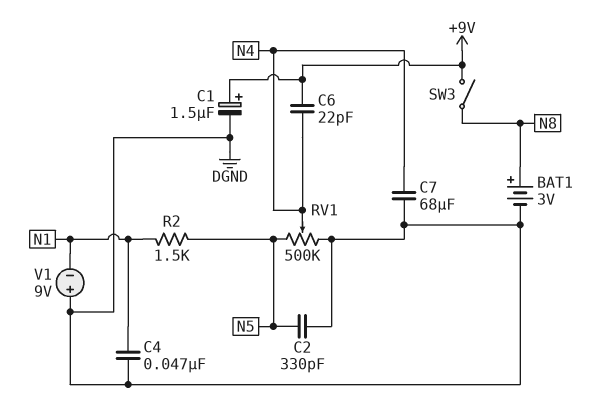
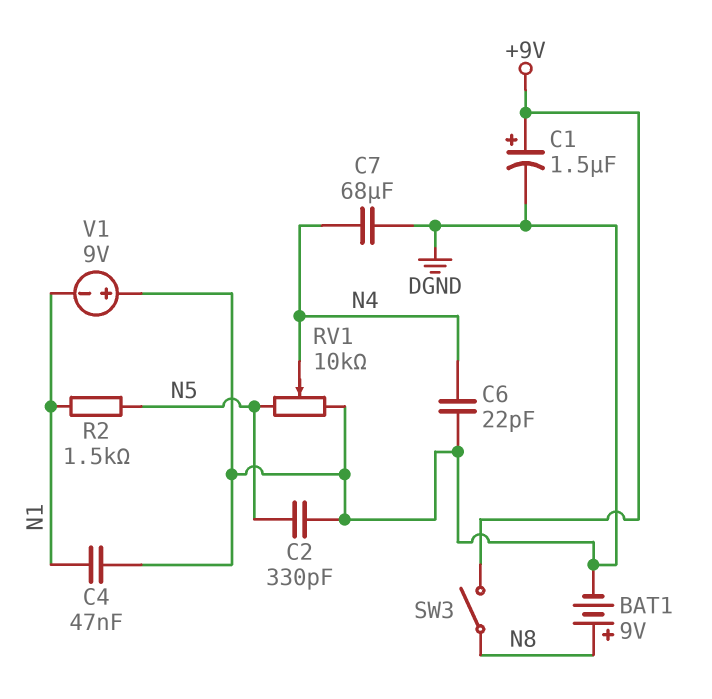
BAT1: 3V (plus N8, minus DGND) -> 9V (plus N8, minus DGND)
C6: 22pF (+9V, N4) -> 22pF (DGND, N4)
RV1: 500k (DGND, N5, wiper N4) -> 10k (DGND, N5, wiper N4)

